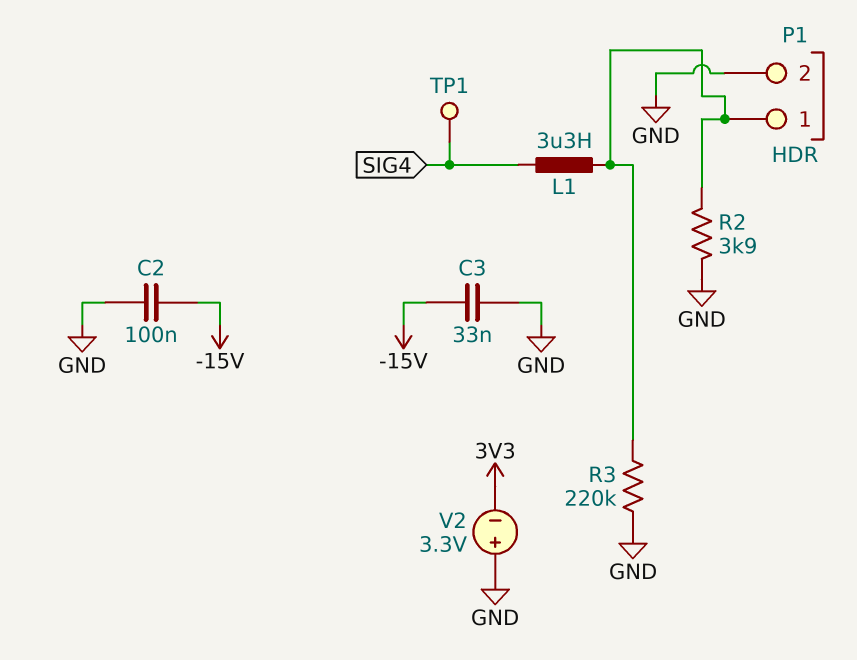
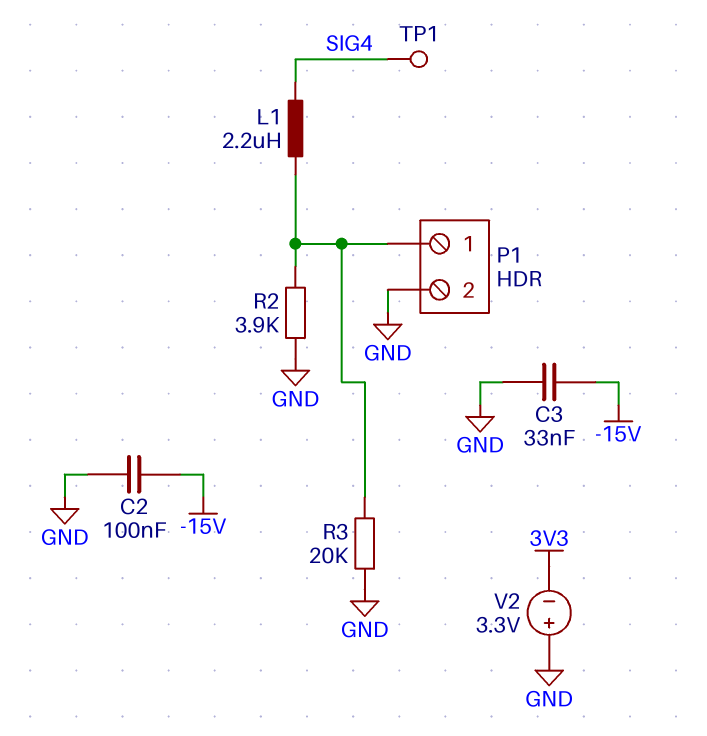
L1: 3.3uH (P1/1, SIG4) -> 2.2uH (P1/1, SIG4)
R3: 220k (GND, P1/1) -> 20k (GND, P1/1)

